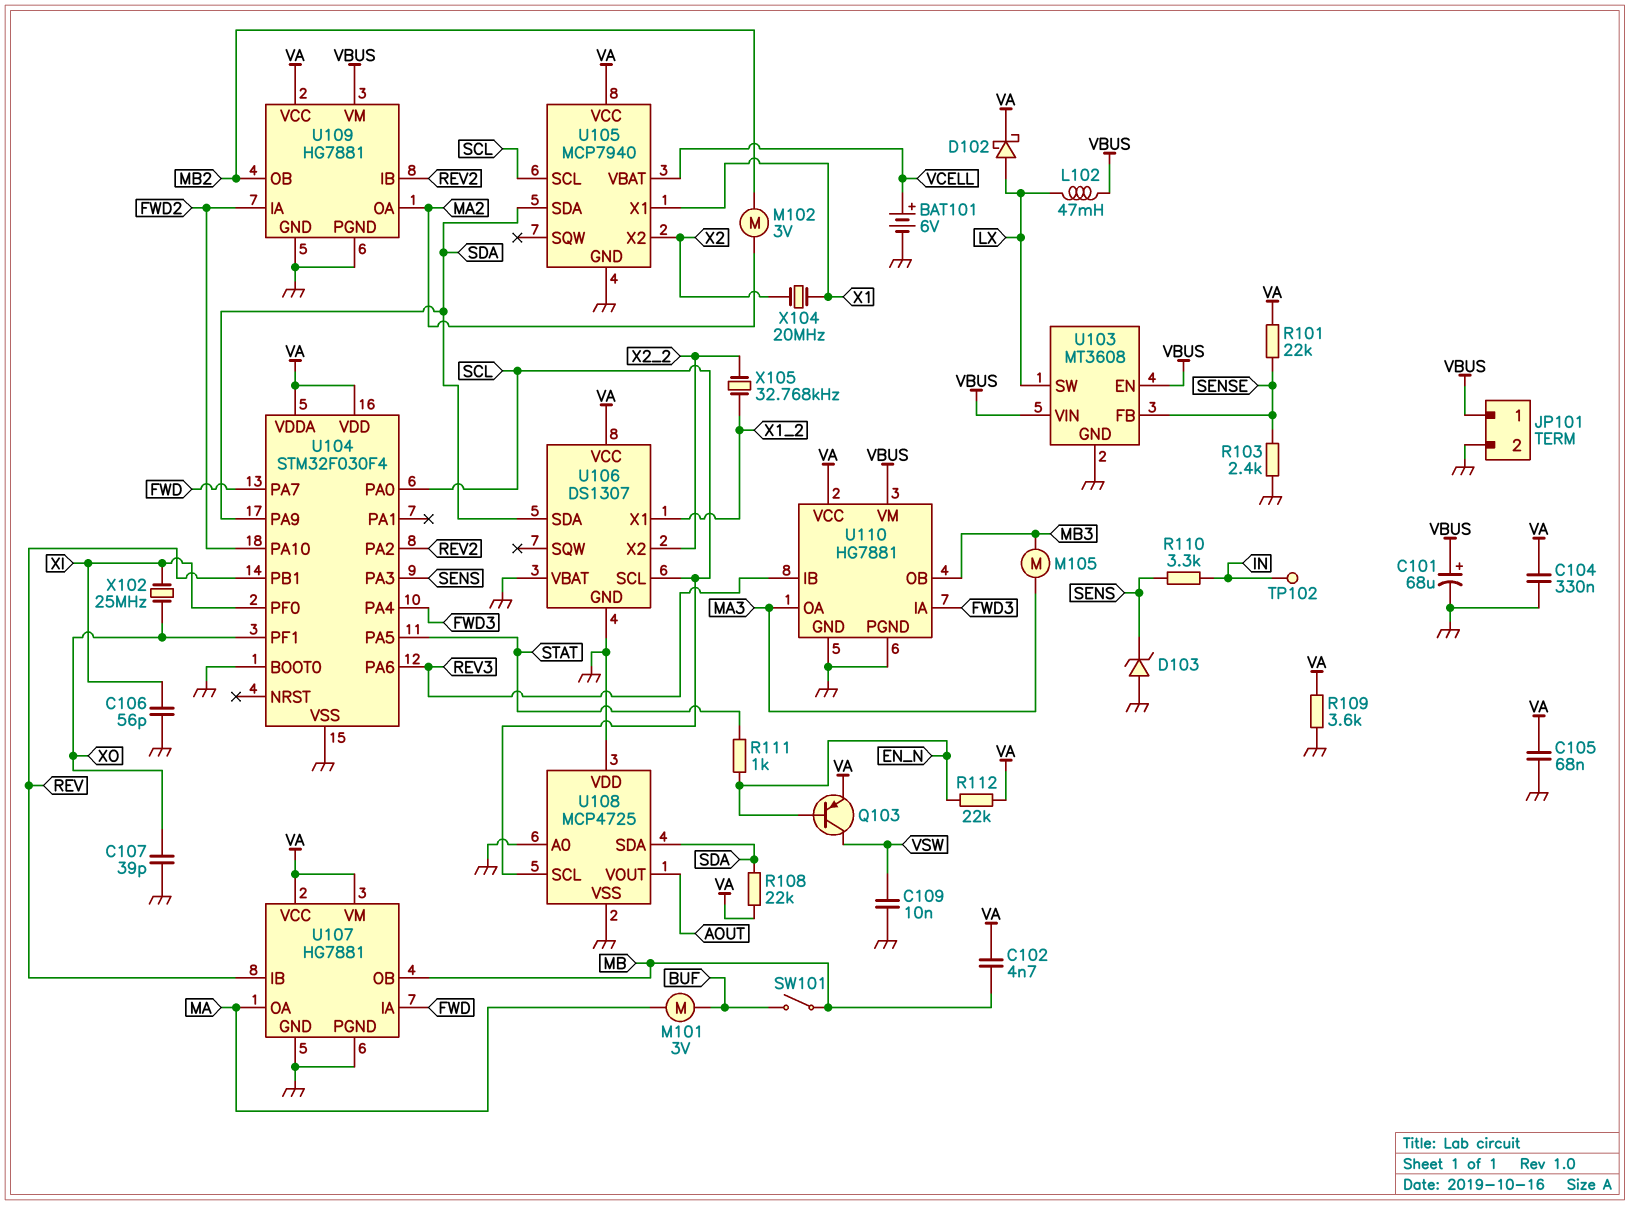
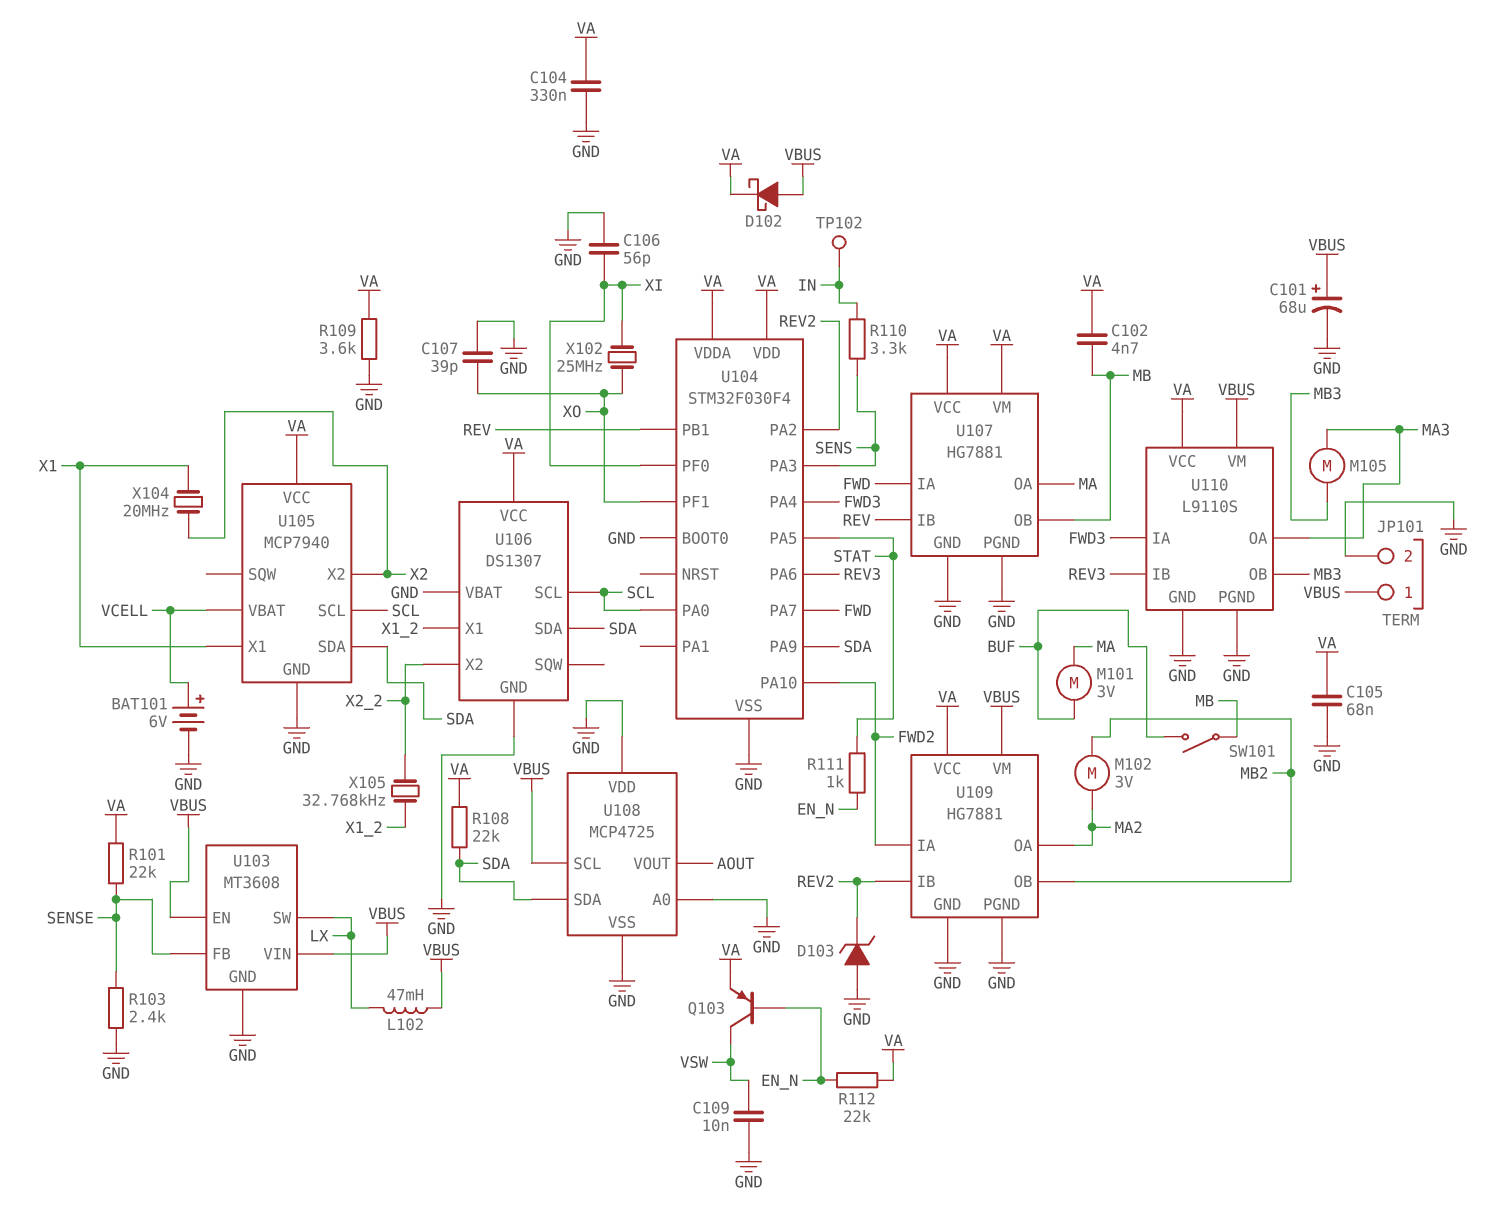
D102: schottky (A LX, K VA) -> schottky (A VBUS, K VA)
D103: zener (A GND, K SENS) -> zener (A GND, K REV2)
U108 pin SCL: SCL -> VBUS
U110: HG7881 -> L9110S

